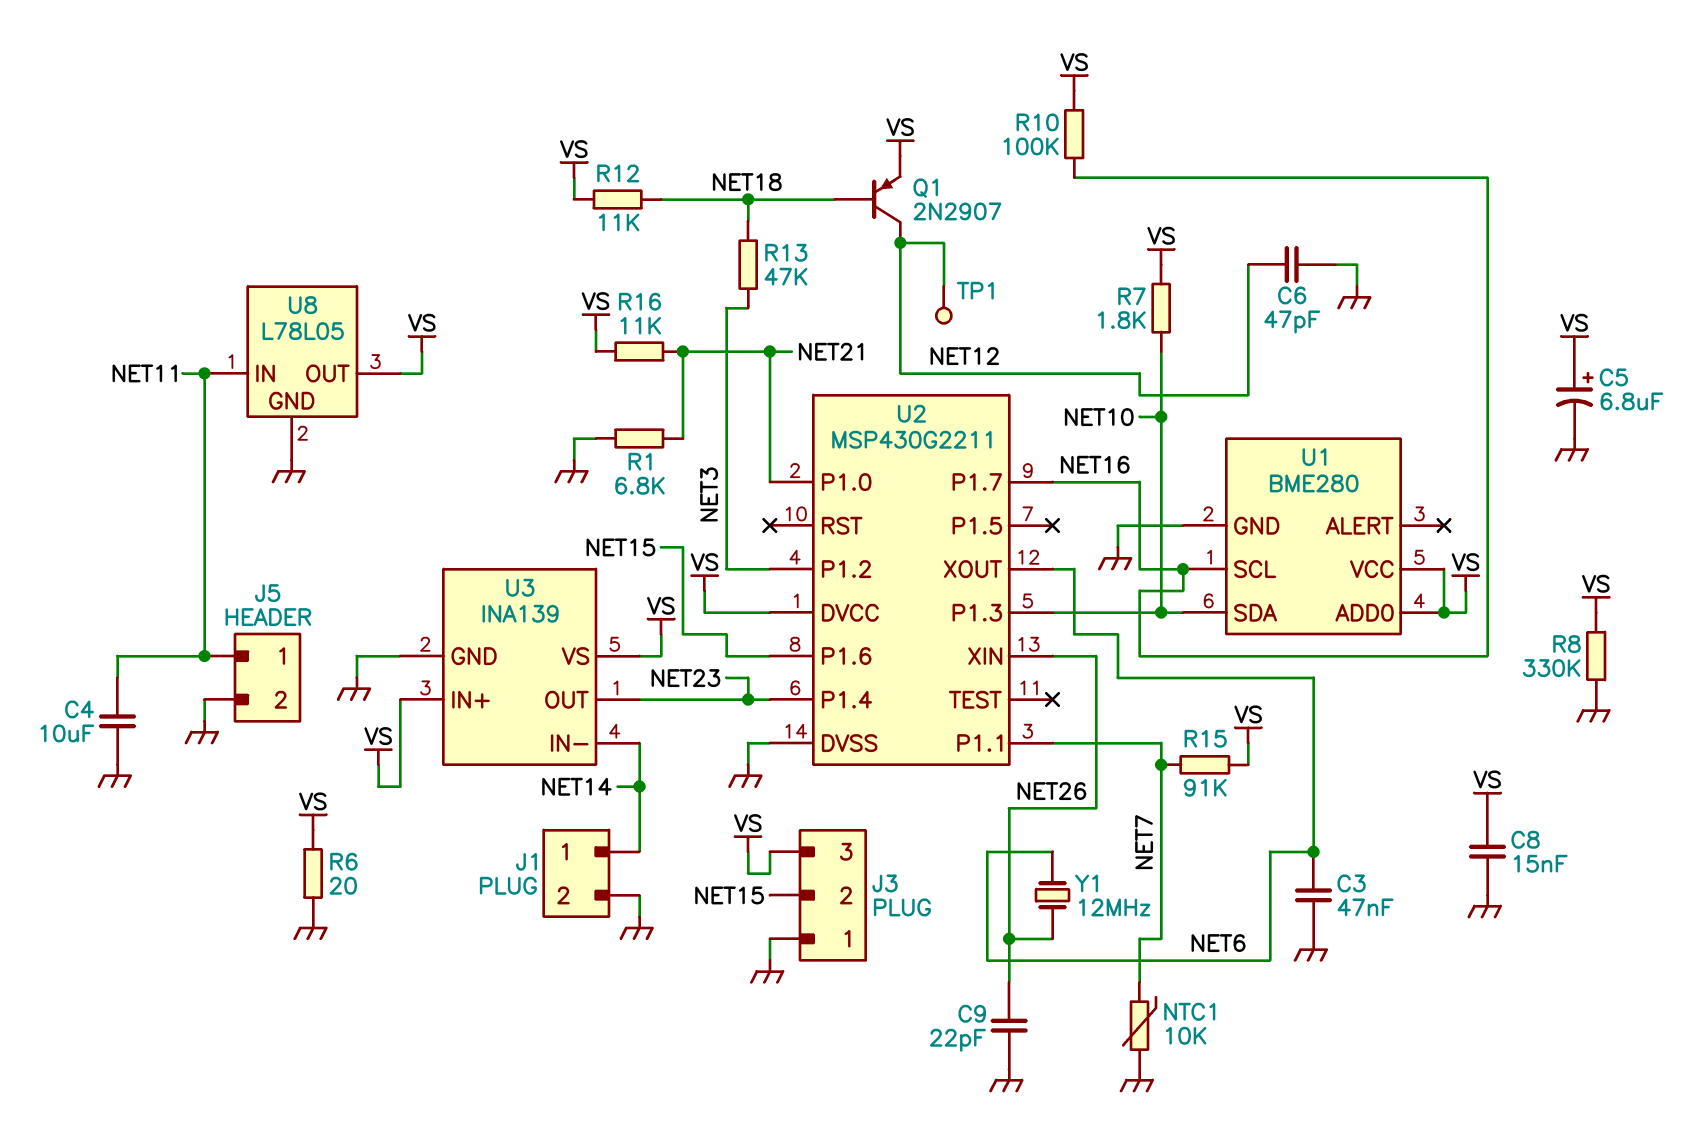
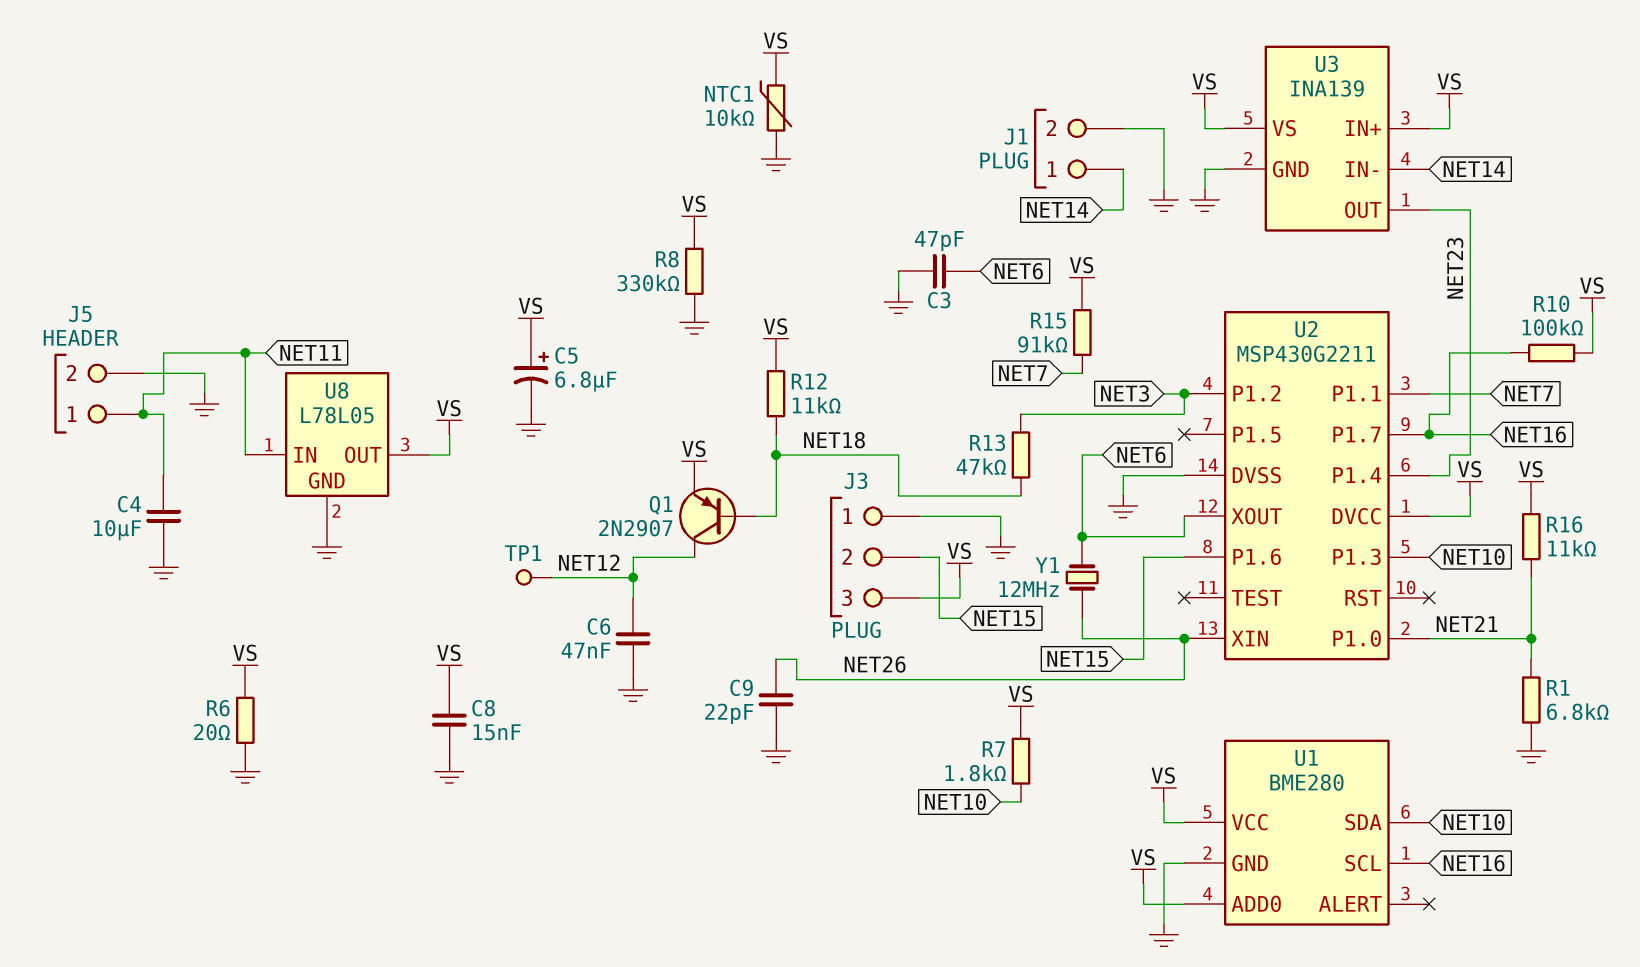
C3: 47nF (GND, NET6) -> 47pF (GND, NET6)
C6: 47pF (GND, NET12) -> 47nF (GND, NET12)
NTC1: 10k (GND, NET7) -> 10k (GND, VS)

